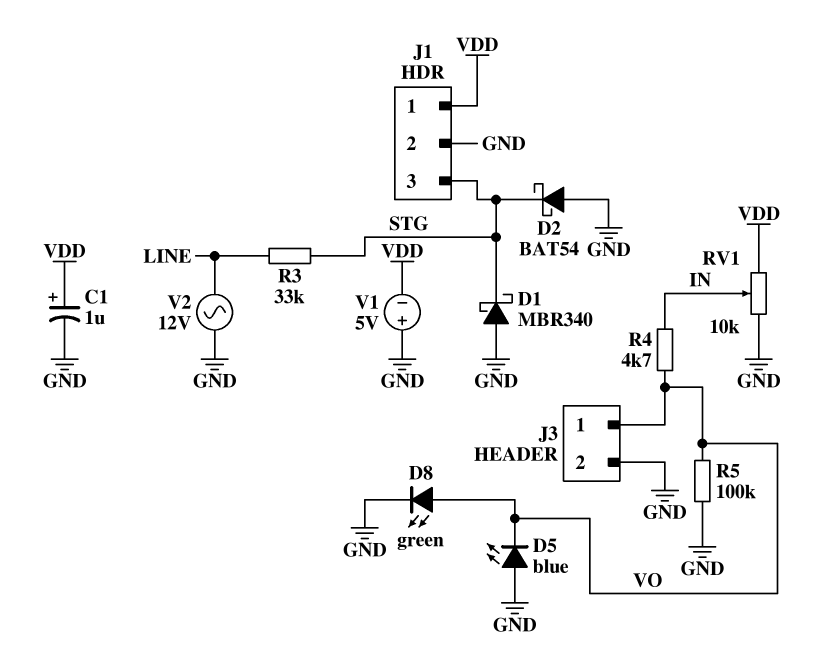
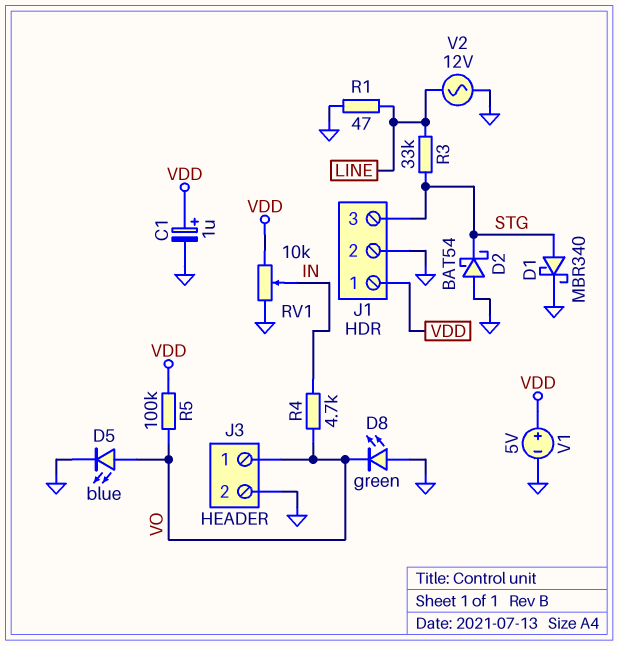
D1: schottky MBR340 (A GND, K STG) -> schottky MBR340 (A STG, K GND)
D5: LED blue (A GND, K VO) -> LED blue (A VO, K GND)
D8: LED green (A VO, K GND) -> LED green (A GND, K VO)
R1: none -> 47 (GND, LINE)
R5: 100k (GND, VO) -> 100k (VDD, VO)
V1: 5V (plus GND, minus VDD) -> 5V (plus VDD, minus GND)

